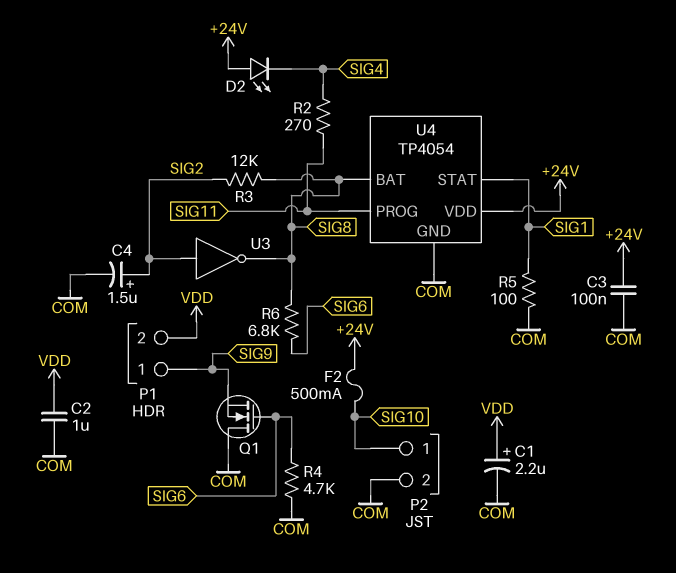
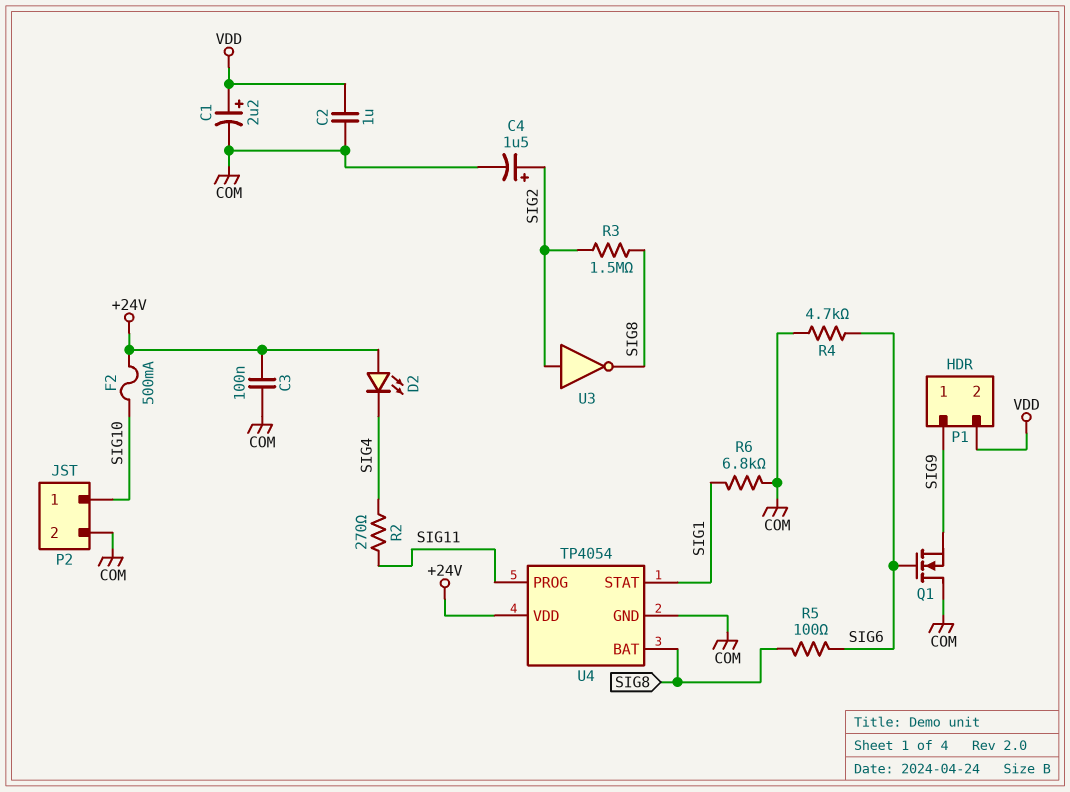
R3: 12k (SIG2, SIG8) -> 1.5M (SIG2, SIG8)
R5: 100 (COM, SIG1) -> 100 (SIG6, SIG8)
R6: 6.8k (SIG6, SIG8) -> 6.8k (COM, SIG1)

